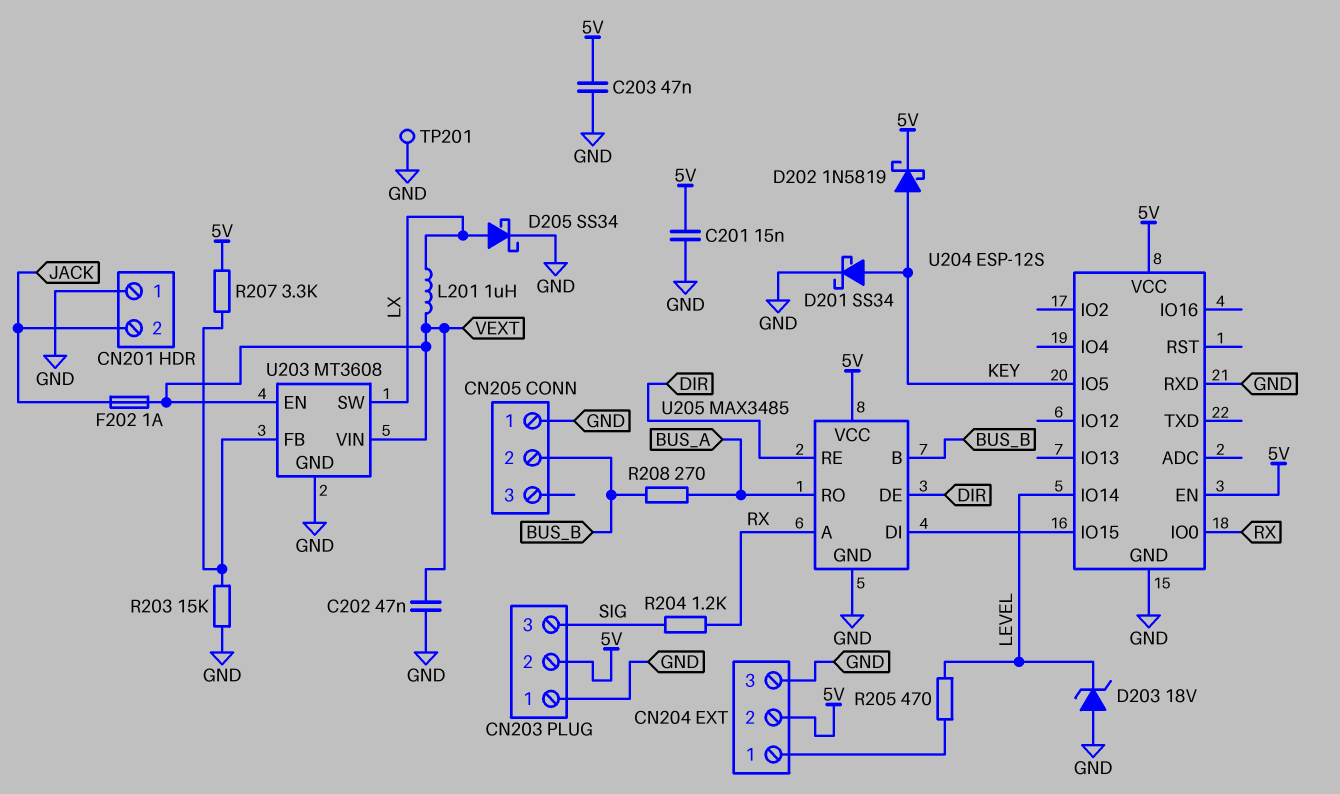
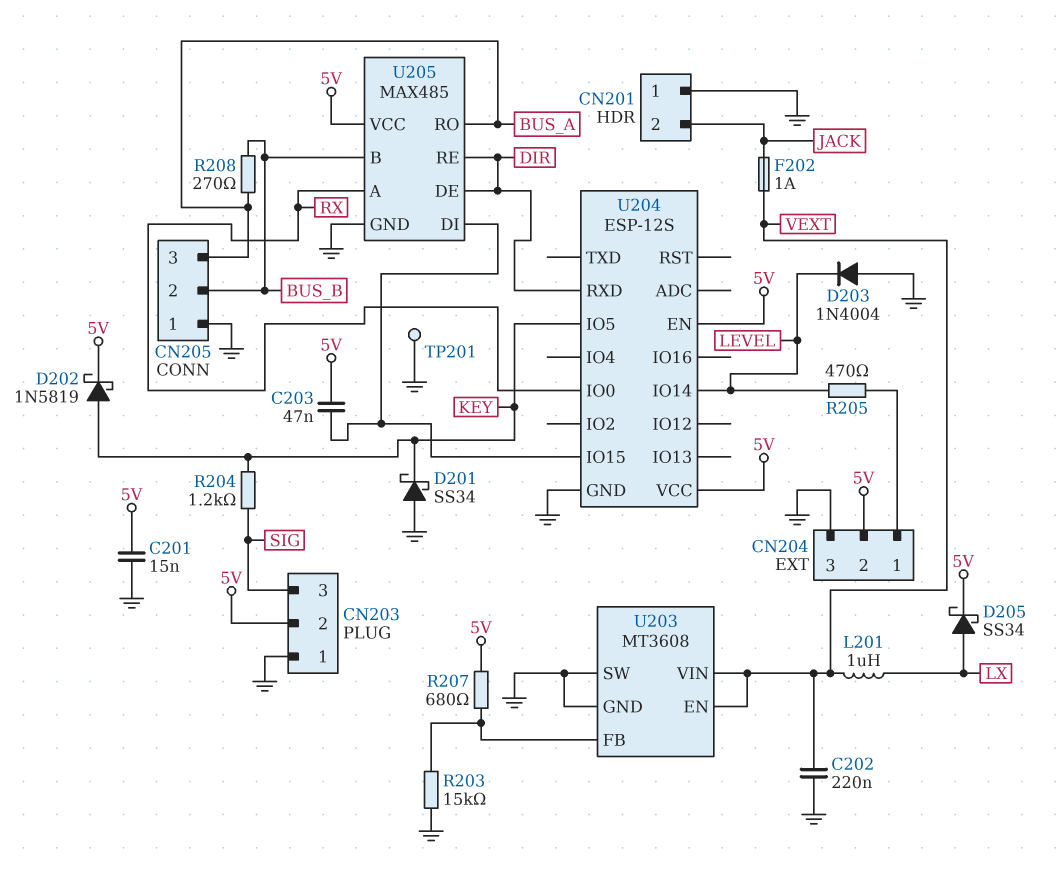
C202: 47nF (GND, VEXT) -> 220nF (GND, VEXT)
C203: 47nF (5V, GND) -> 47nF (5V, U204/IO15)
CN205 pin 3: none -> BUS_A
D201: schottky SS34 (A KEY, K GND) -> schottky SS34 (A GND, K KEY)
D203: zener 18V (A GND, K LEVEL) -> diode 1N4004 (A GND, K LEVEL)
D205: schottky SS34 (A LX, K GND) -> schottky SS34 (A LX, K 5V)
R204: 1.2k (RX, SIG) -> 1.2k (KEY, SIG)
R207: 3.3k (5V, U203/FB) -> 680 (5V, U203/FB)
U203 pin SW: LX -> GND
U204 pin RXD: GND -> DIR
U205: MAX3485 -> MAX485

